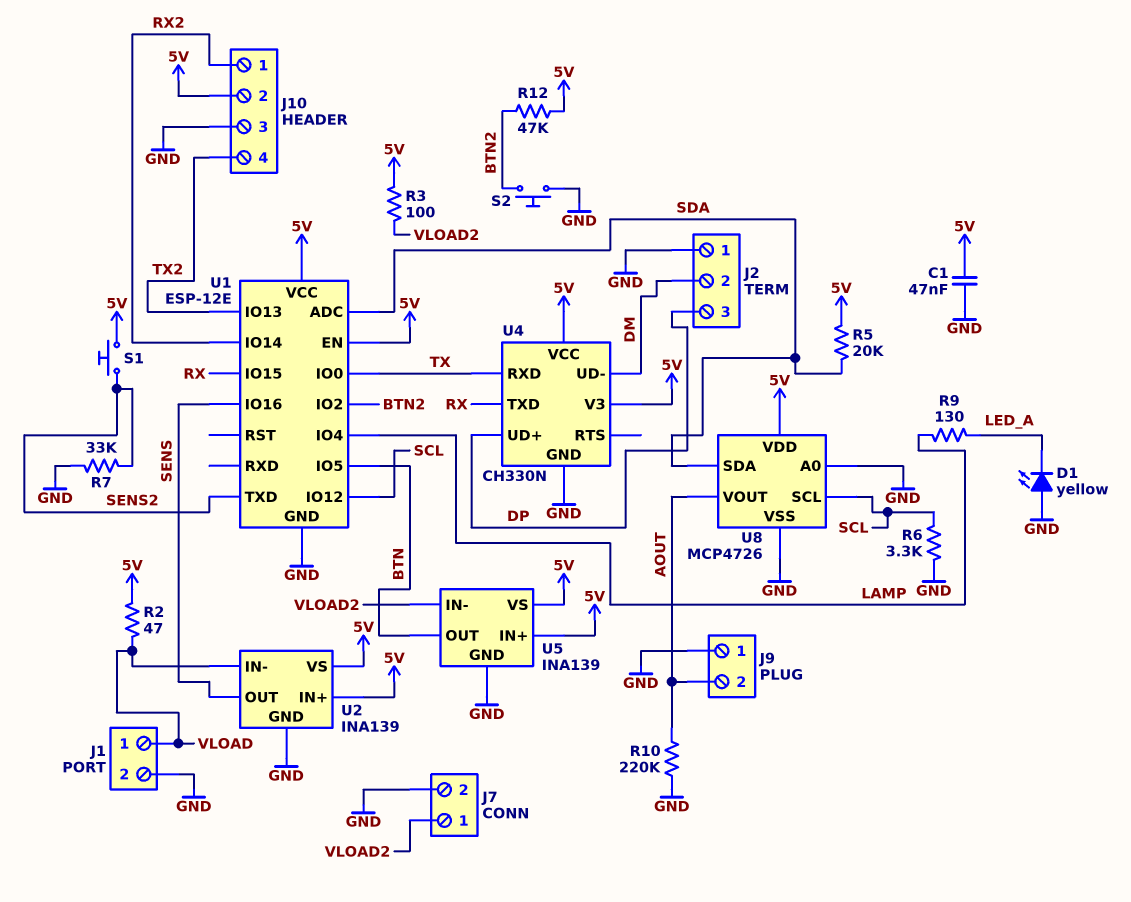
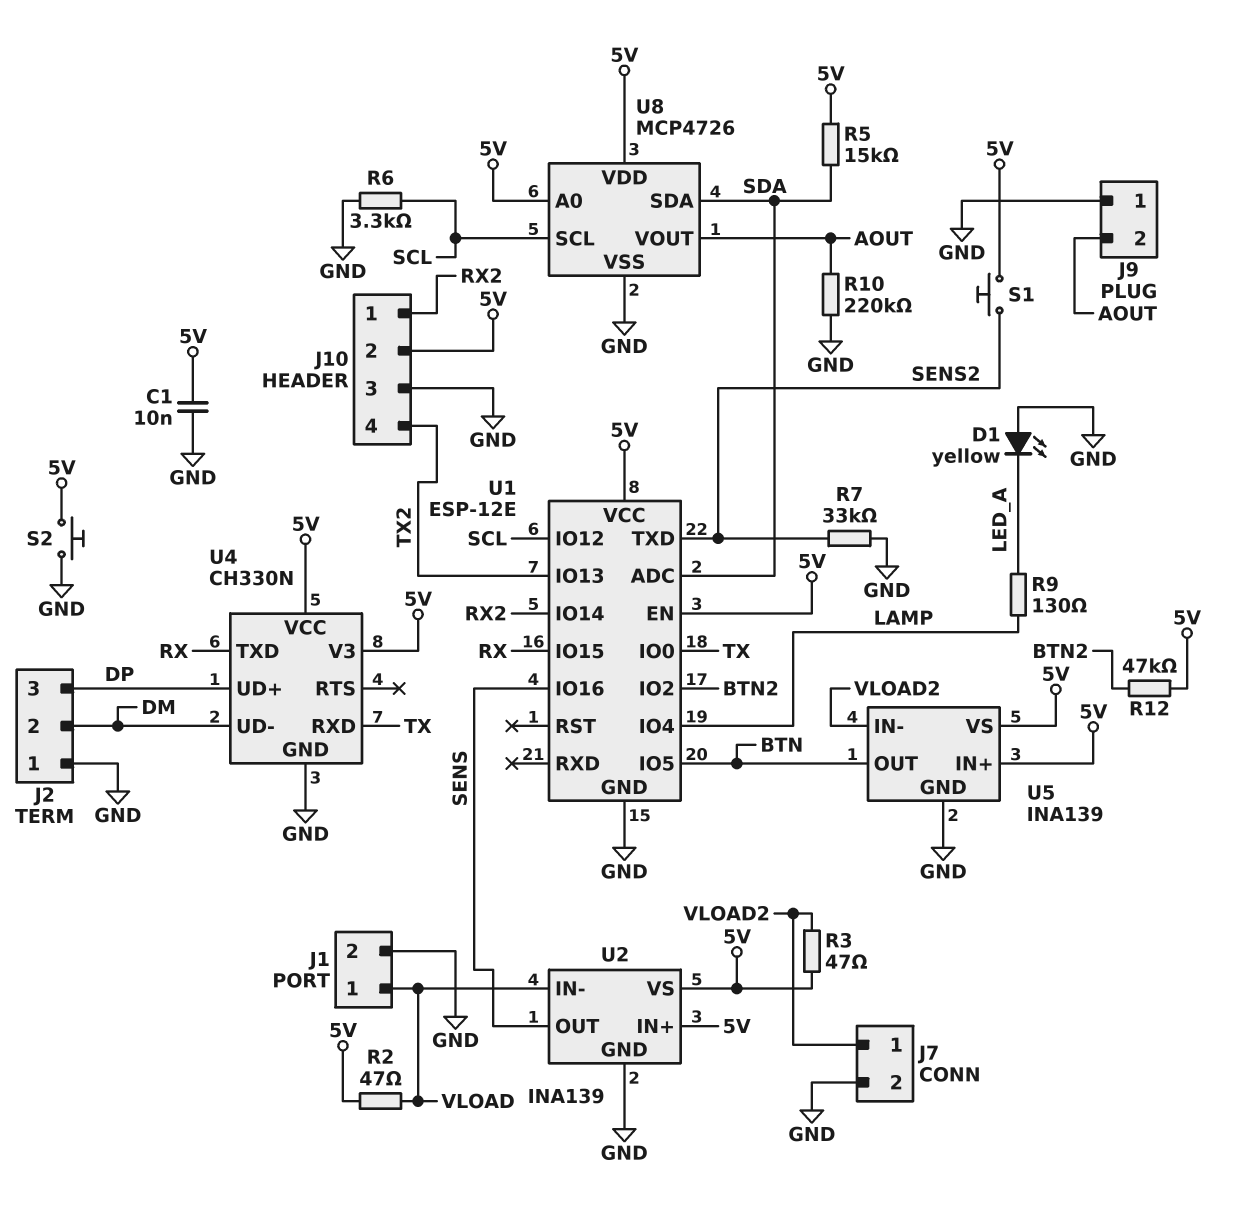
C1: 47nF (5V, GND) -> 10nF (5V, GND)
R3: 100 (5V, VLOAD2) -> 47 (5V, VLOAD2)
R5: 20k (5V, SDA) -> 15k (5V, SDA)
S2: button (BTN2, GND) -> button (5V, GND)
U8 pin A0: GND -> 5V

